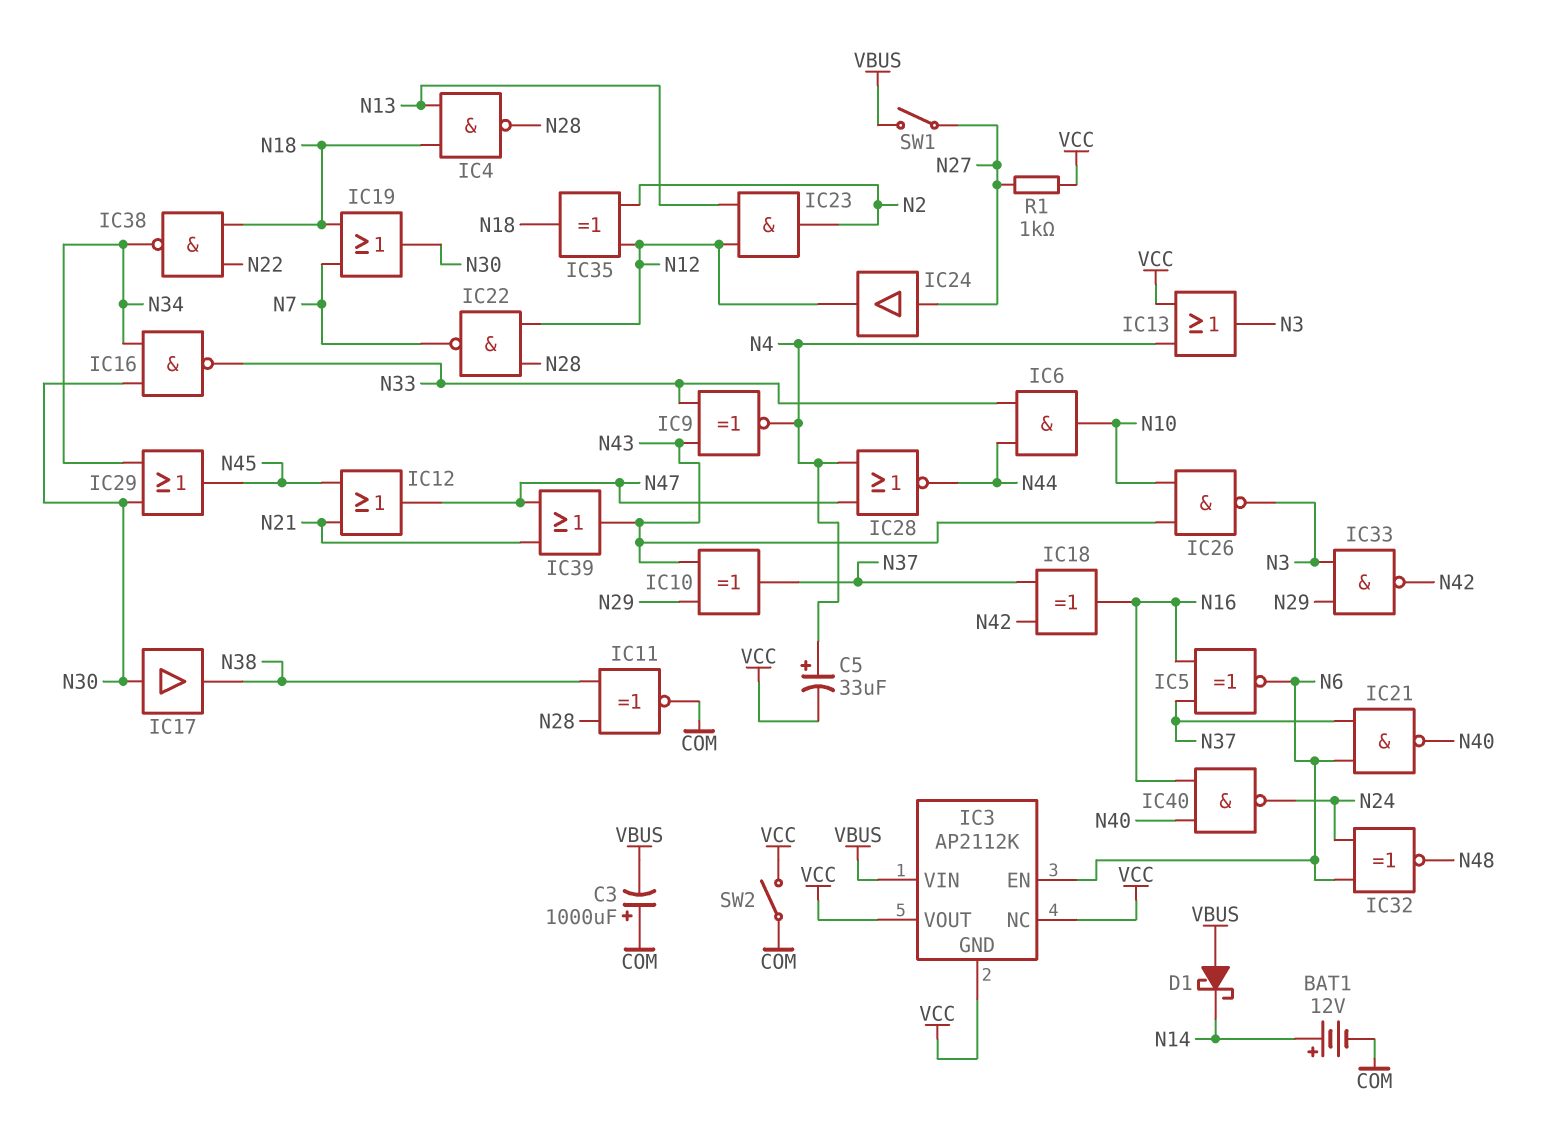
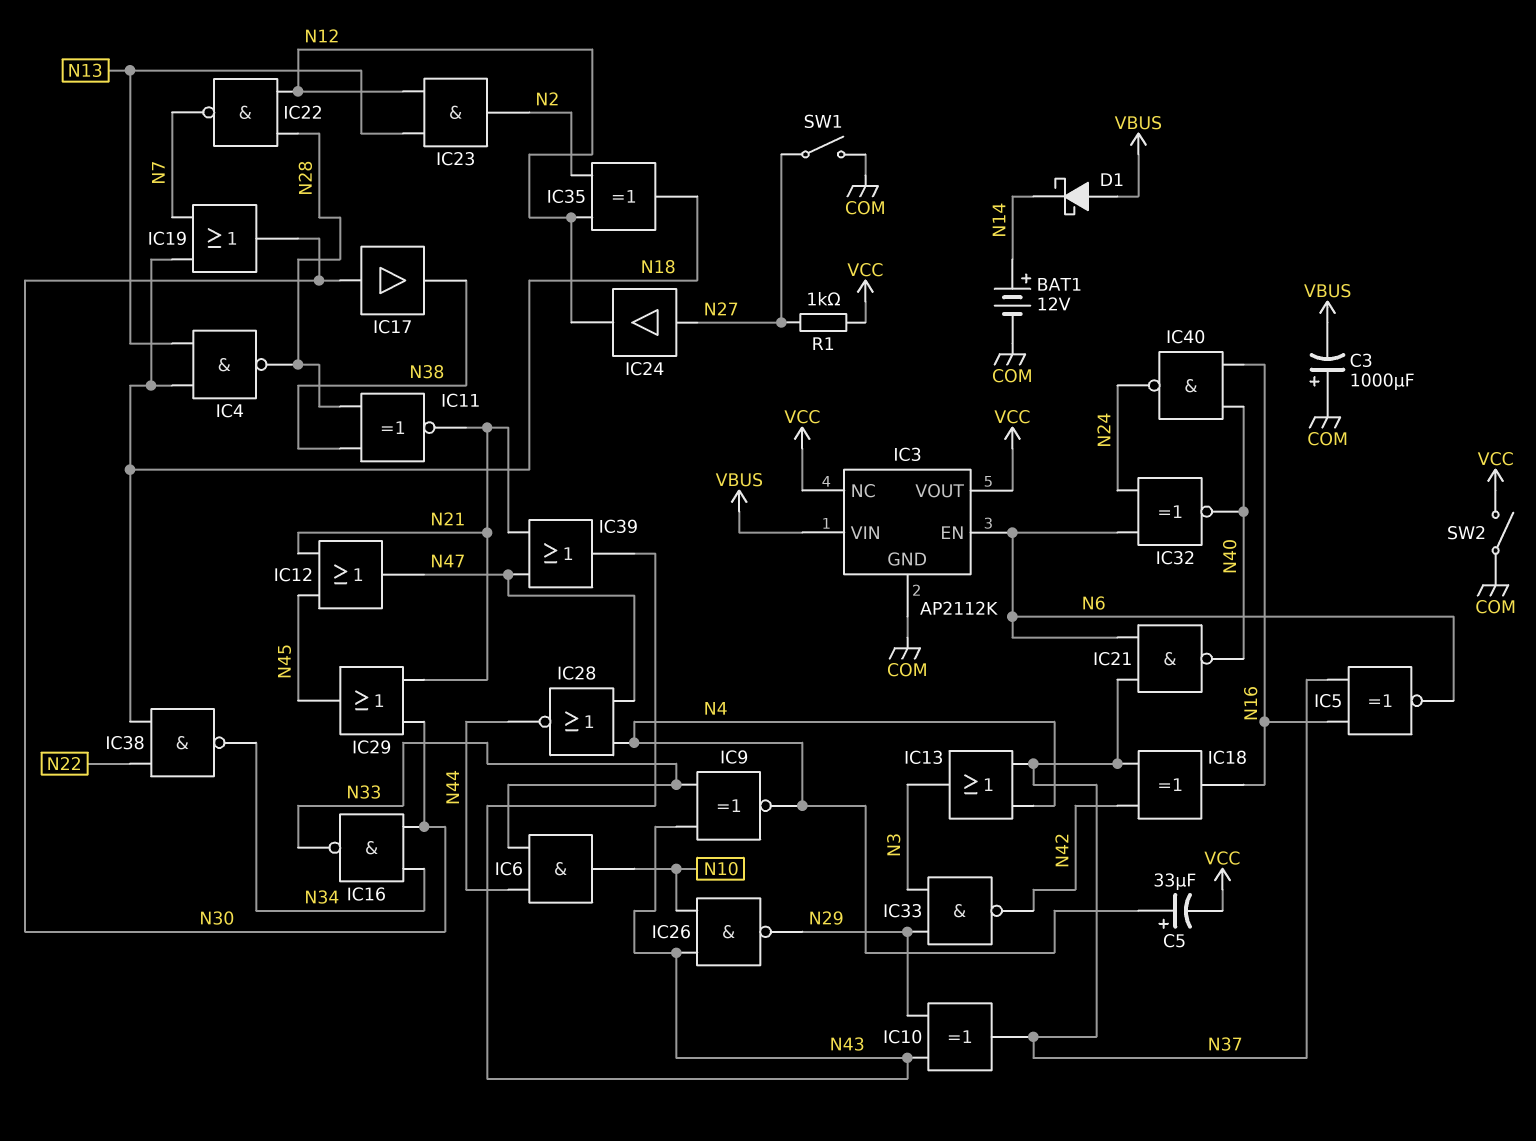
IC3 pin GND: VCC -> COM
IC11: XNOR (in N28, in N38, out COM) -> XNOR (in N28, in N38, out N21)
IC13: OR (in N4, in VCC, out N3) -> OR (in N4, in N37, out N3)
IC26: NAND (in N10, in N43, out N3) -> NAND (in N10, in N43, out N29)
IC29: OR (in N30, in N34, out N45) -> OR (in N21, in N30, out N45)
IC32: XNOR (in N6, in N24, out N48) -> XNOR (in N6, in N24, out N40)
SW1: switch (N27, VBUS) -> switch (COM, N27)

